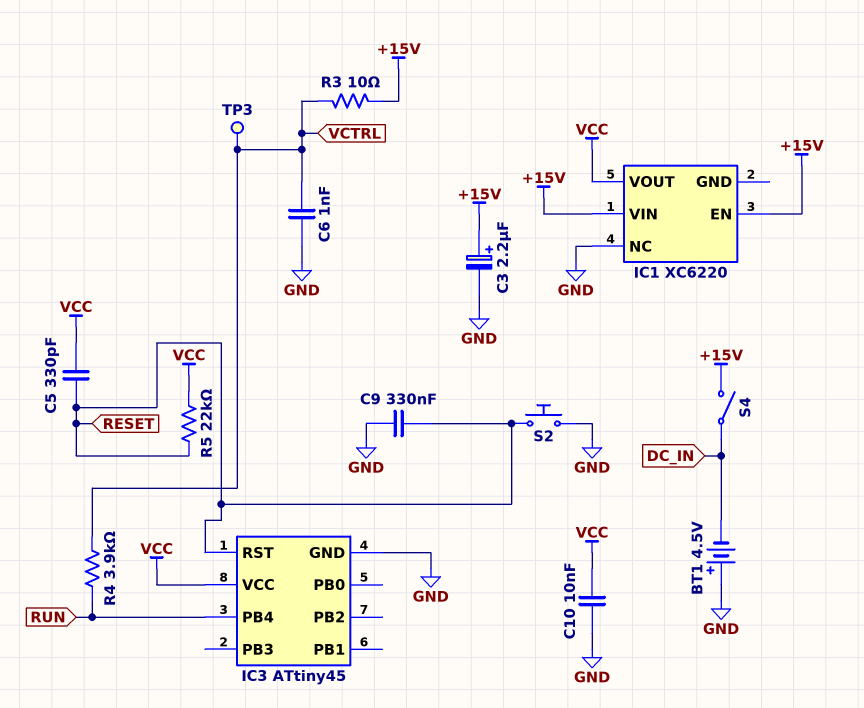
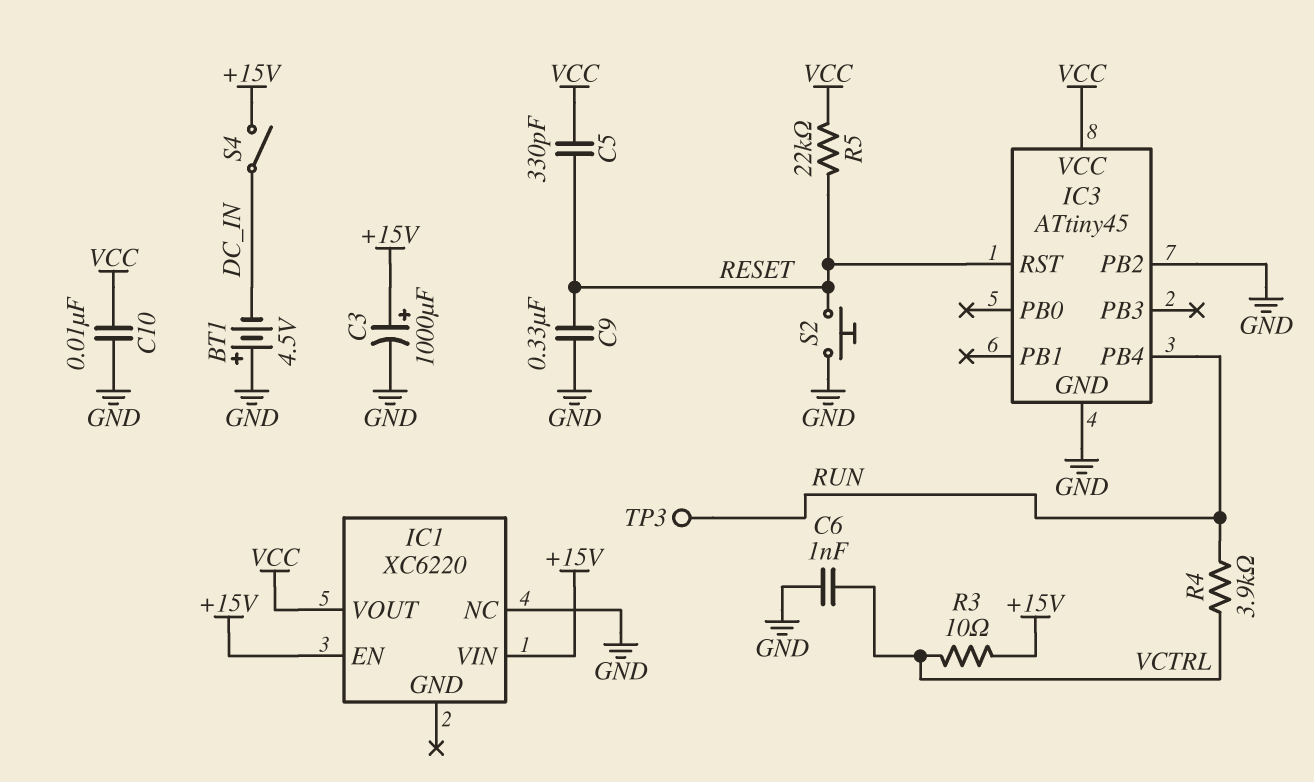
C3: 2.2uF (plus +15V, minus GND) -> 1000uF (plus +15V, minus GND)
IC3 pin PB2: none -> GND
TP3: test point (VCTRL) -> test point (RUN)

